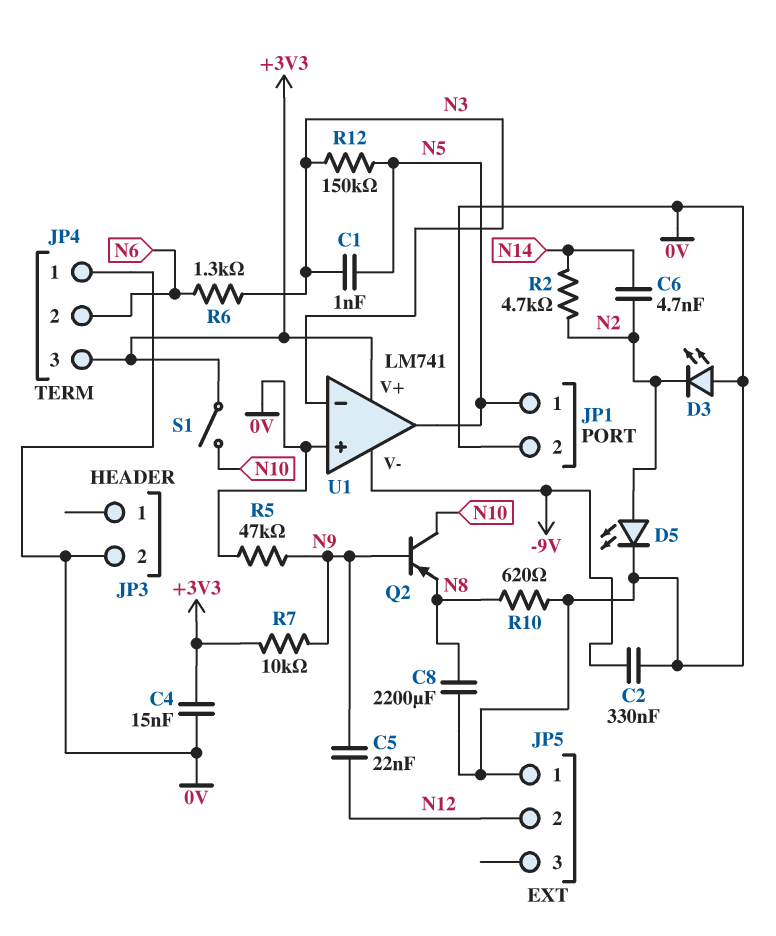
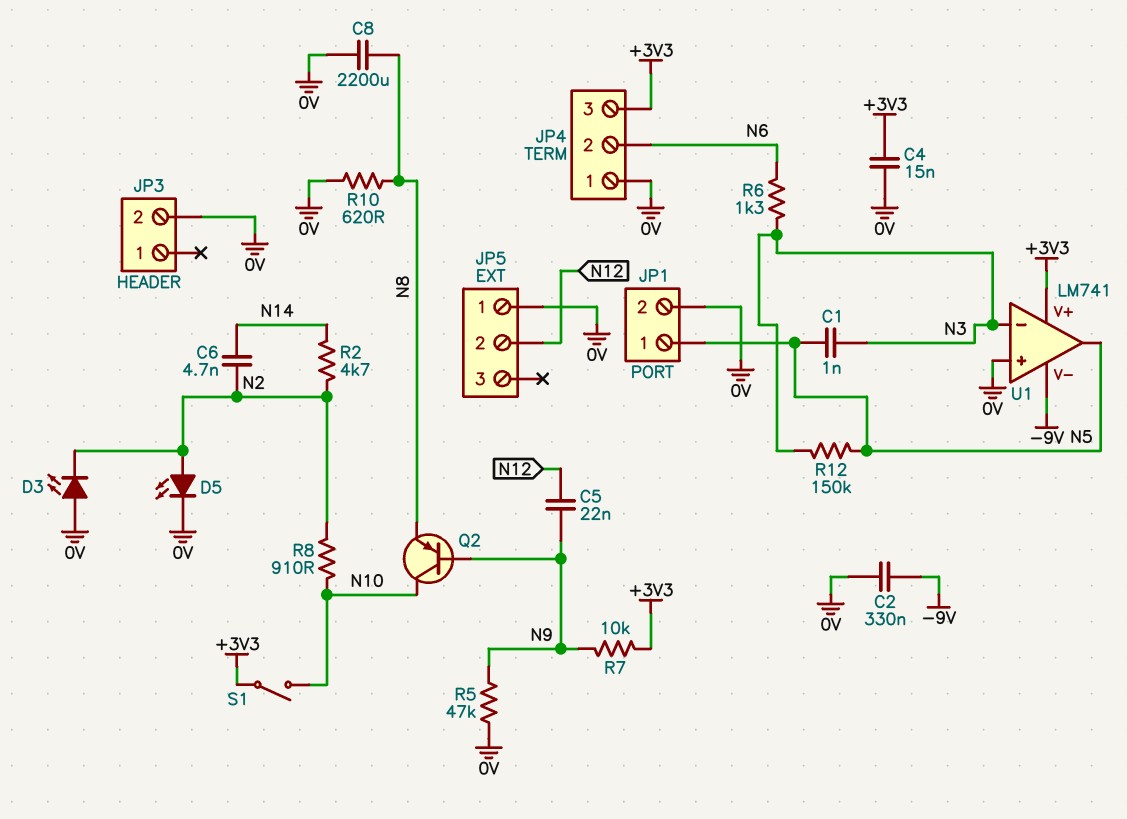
R8: none -> 910 (N2, N10)

